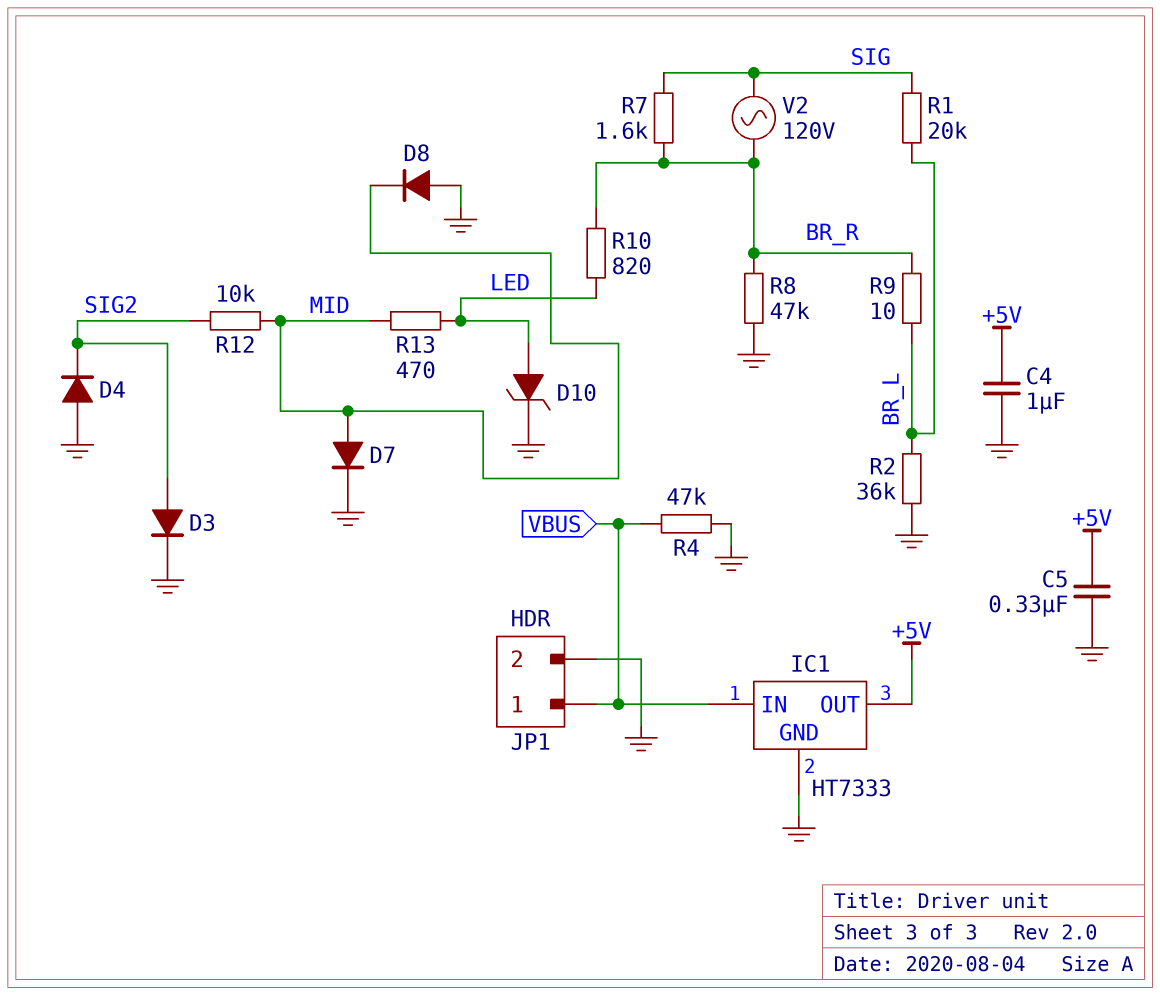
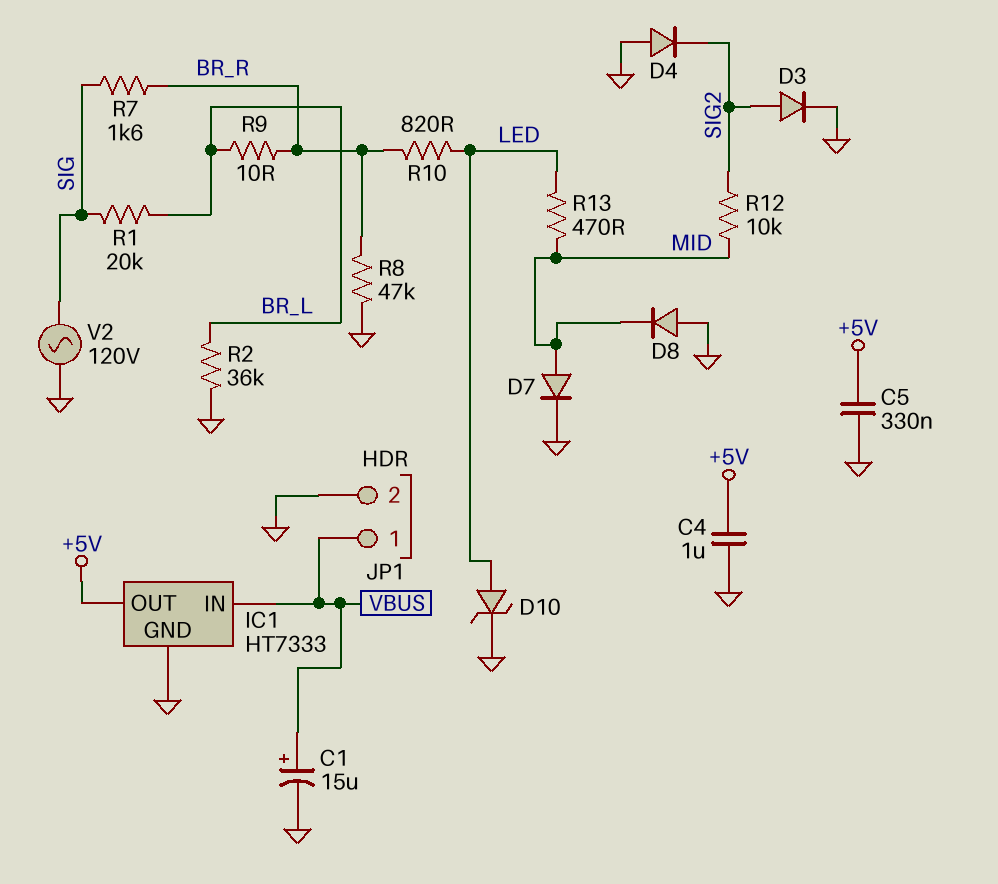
C1: none -> 15uF (plus VBUS, minus GND)
R4: 47k (GND, VBUS) -> none
V2: AC 120V (BR_R, SIG) -> AC 120V (GND, SIG)

